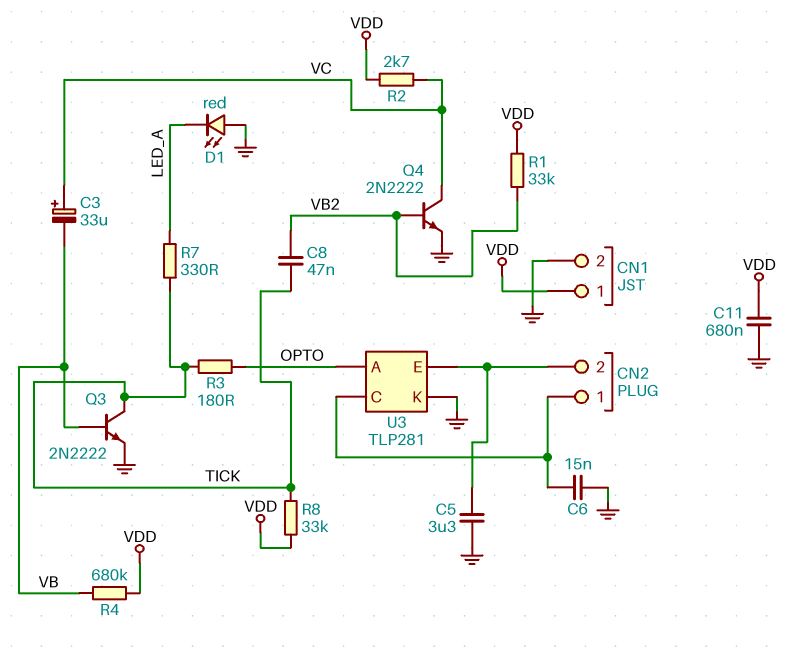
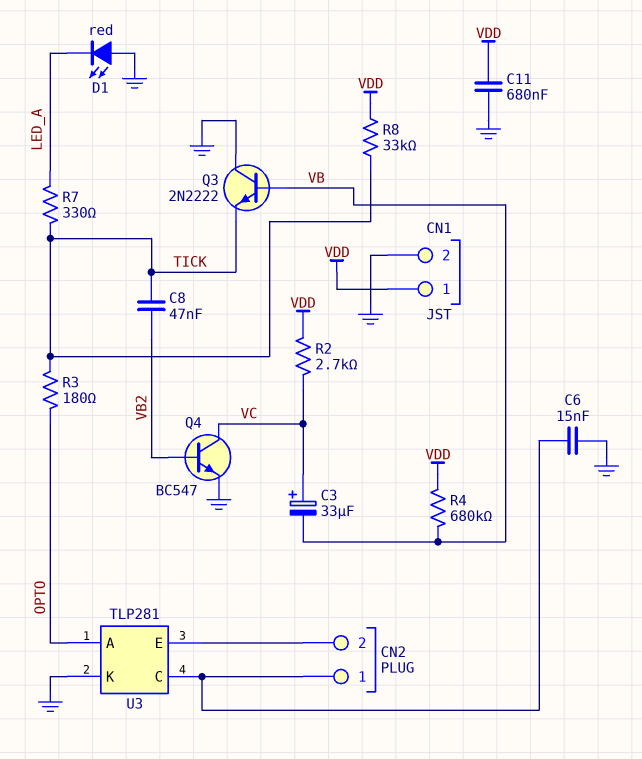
C5: 3.3uF (CN2/2, GND) -> none
Q3: NPN 2N2222 (B VB, C TICK, E GND) -> NPN 2N2222 (B VB, C GND, E TICK)
Q4: NPN 2N2222 (B VB2, C VC, E GND) -> NPN BC547 (B VB2, C VC, E GND)
R1: 33k (VB2, VDD) -> none

